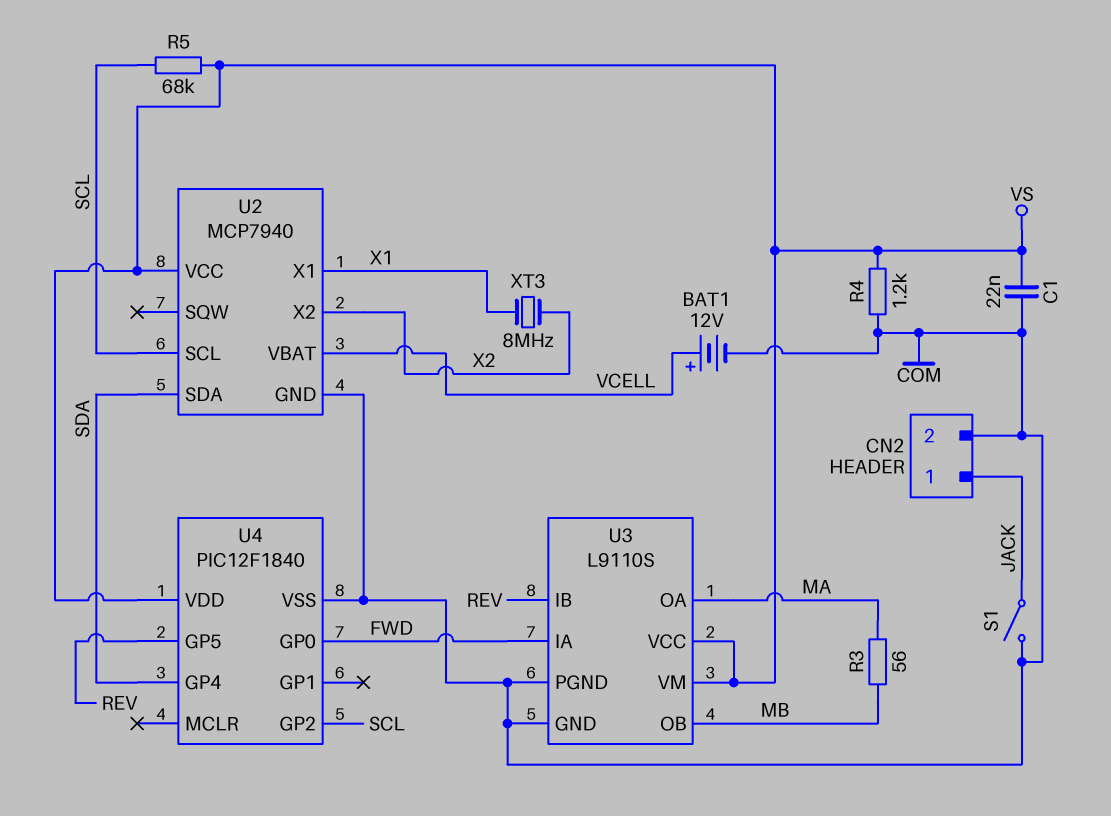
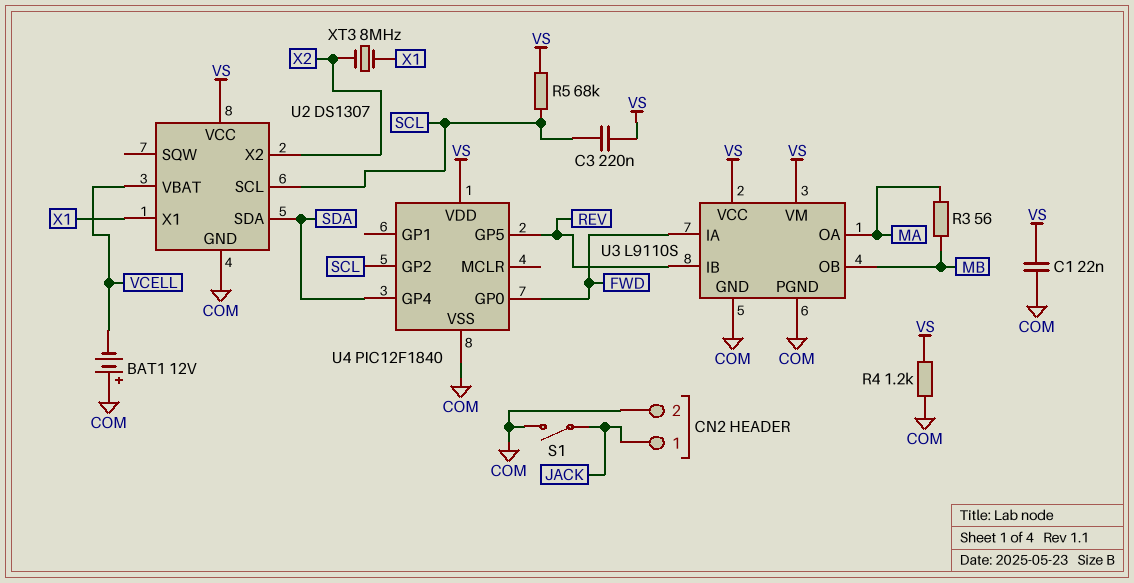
BAT1: 12V (plus VCELL, minus COM) -> 12V (plus COM, minus VCELL)
C3: none -> 220nF (SCL, VS)
U2: MCP7940 -> DS1307

